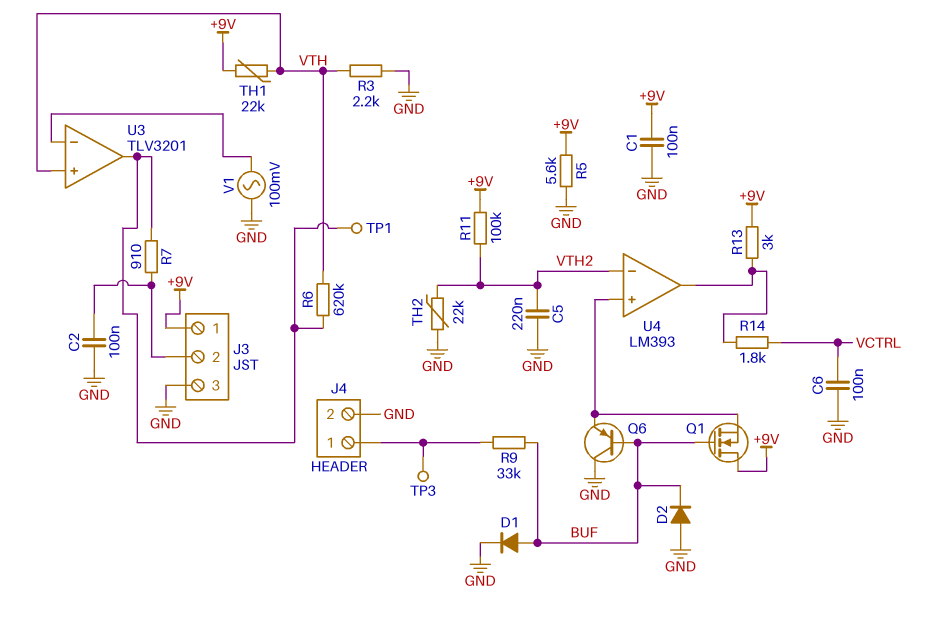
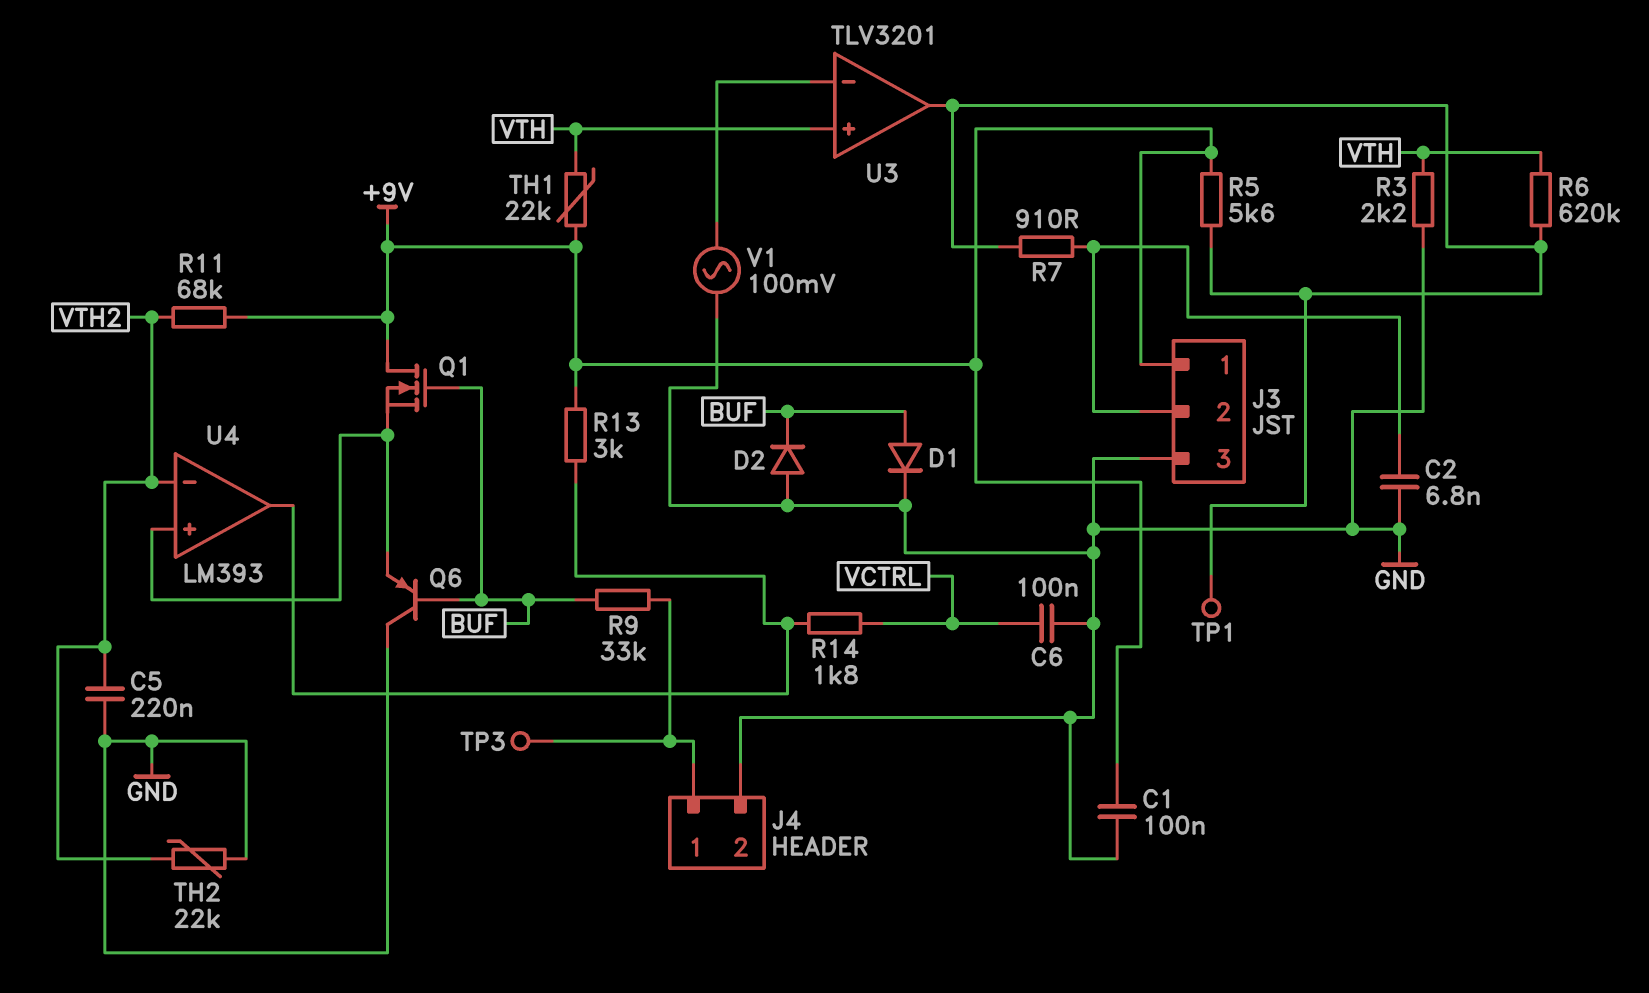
C2: 100nF (GND, J3/2) -> 6.8nF (GND, J3/2)
R5: 5.6k (+9V, GND) -> 5.6k (+9V, U3/out)
R11: 100k (+9V, VTH2) -> 68k (+9V, VTH2)

